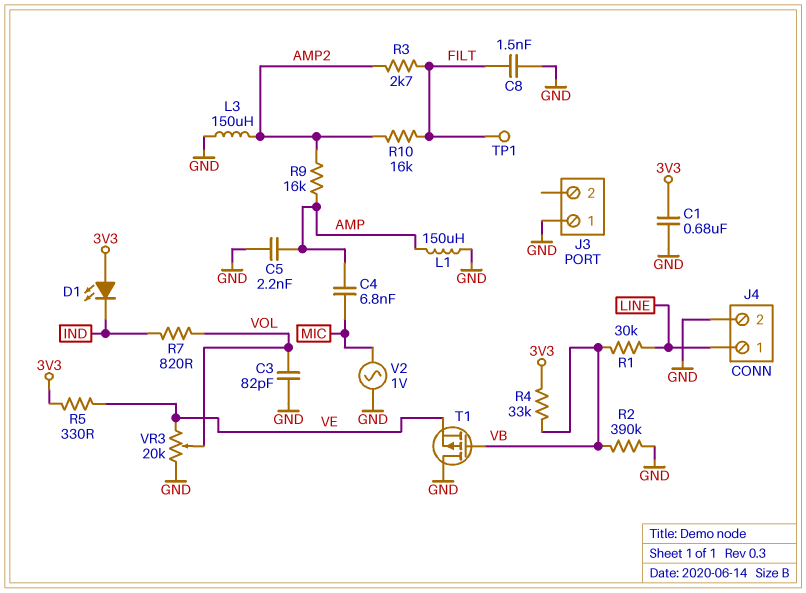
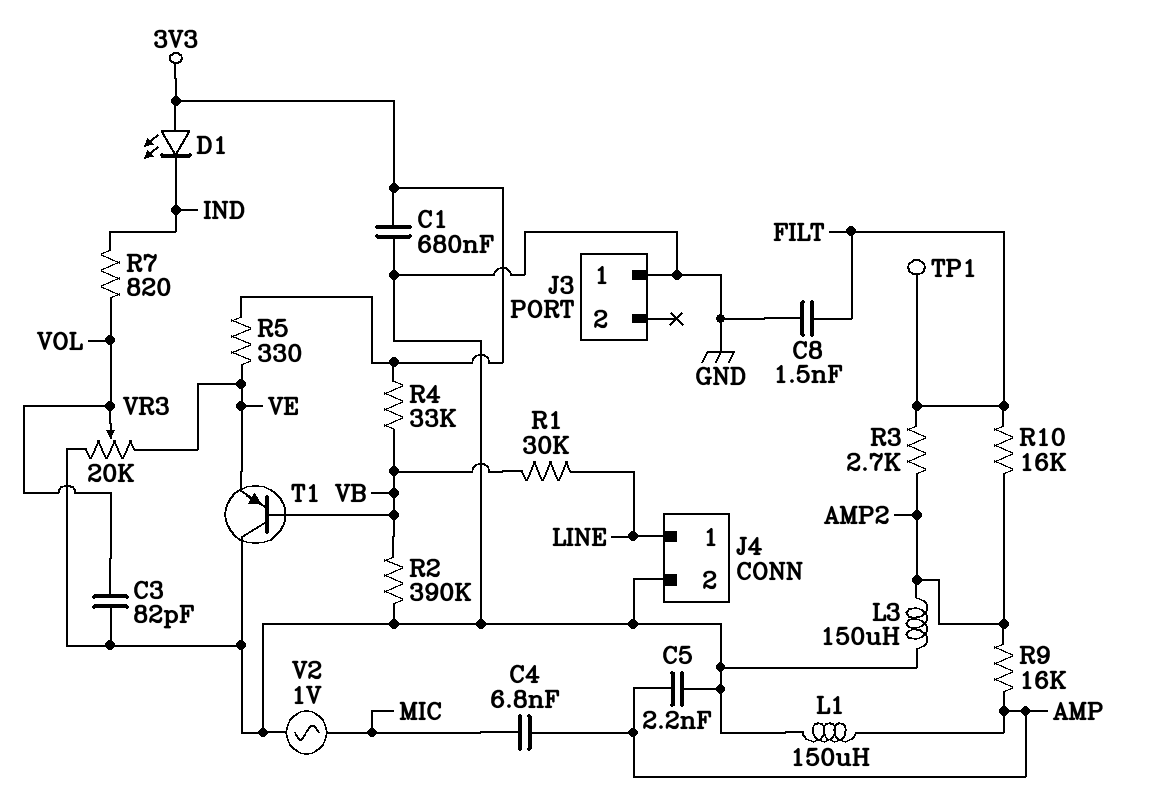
T1: PMOS (G VB, D GND, S VE) -> PNP (B VB, C GND, E VE)

